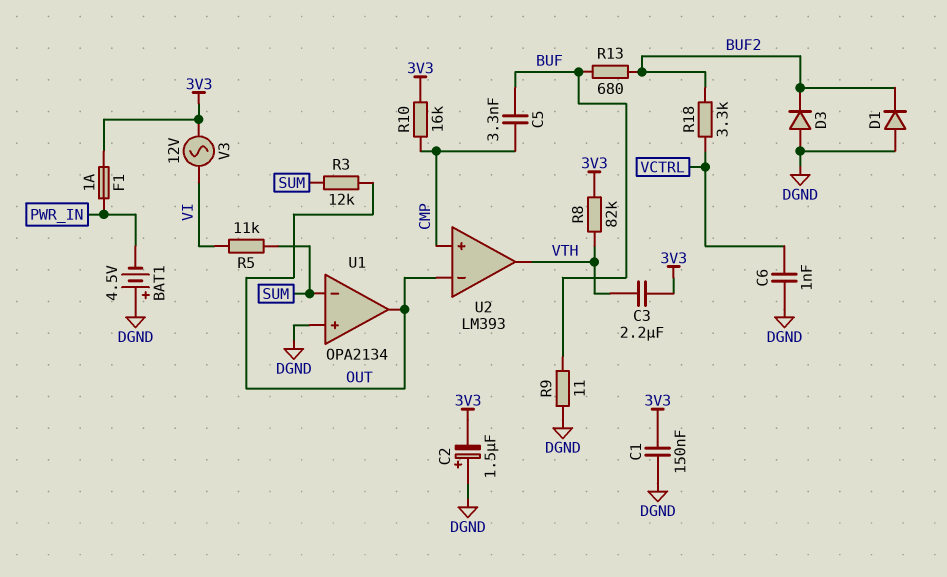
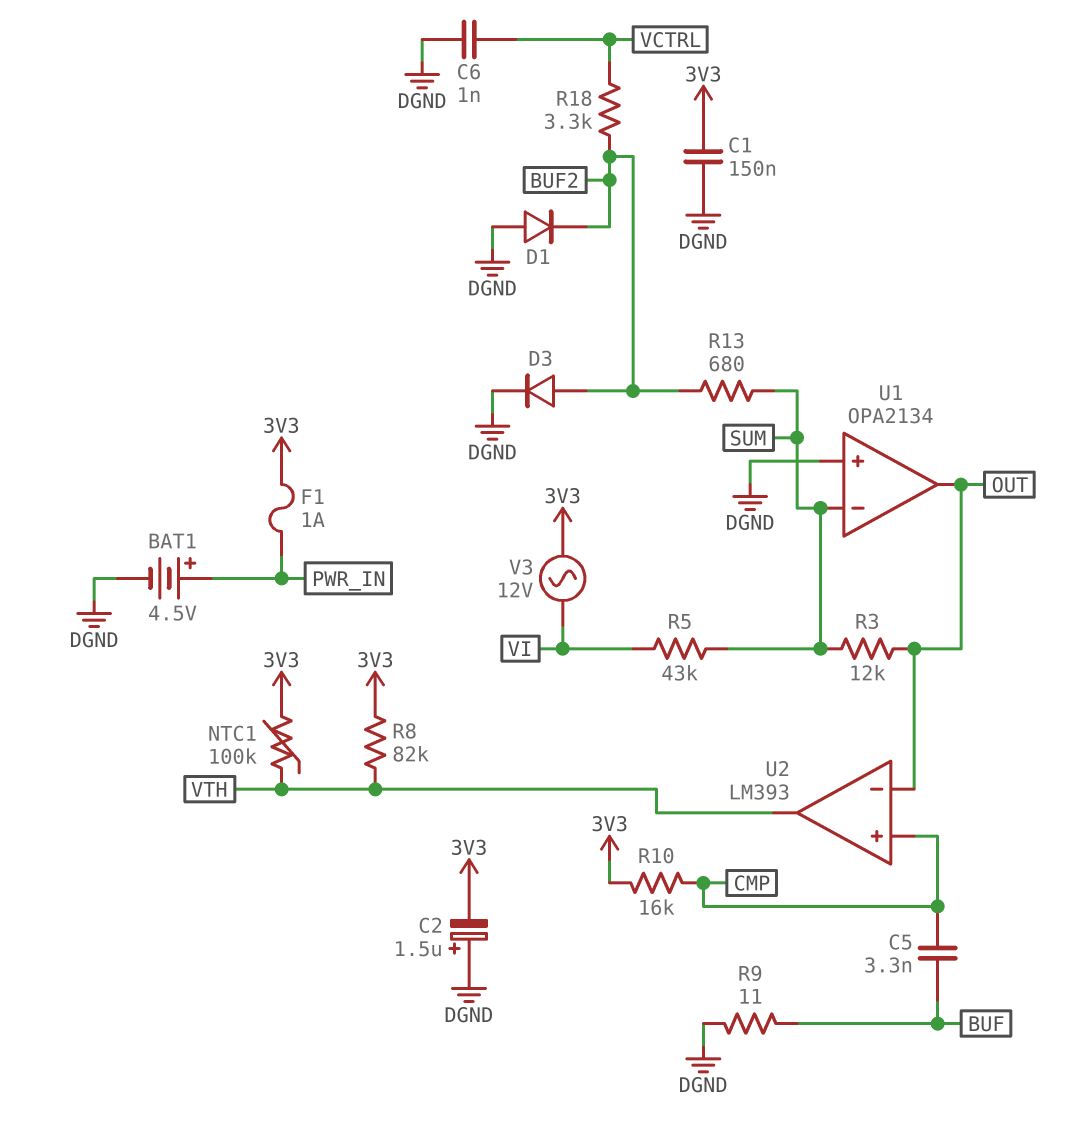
BAT1: 4.5V (plus DGND, minus PWR_IN) -> 4.5V (plus PWR_IN, minus DGND)
C3: 2.2uF (3V3, VTH) -> none
D3: diode (A DGND, K BUF2) -> diode (A BUF2, K DGND)
NTC1: none -> 100k (3V3, VTH)
R5: 11k (SUM, VI) -> 43k (SUM, VI)
R13: 680 (BUF, BUF2) -> 680 (BUF2, SUM)

